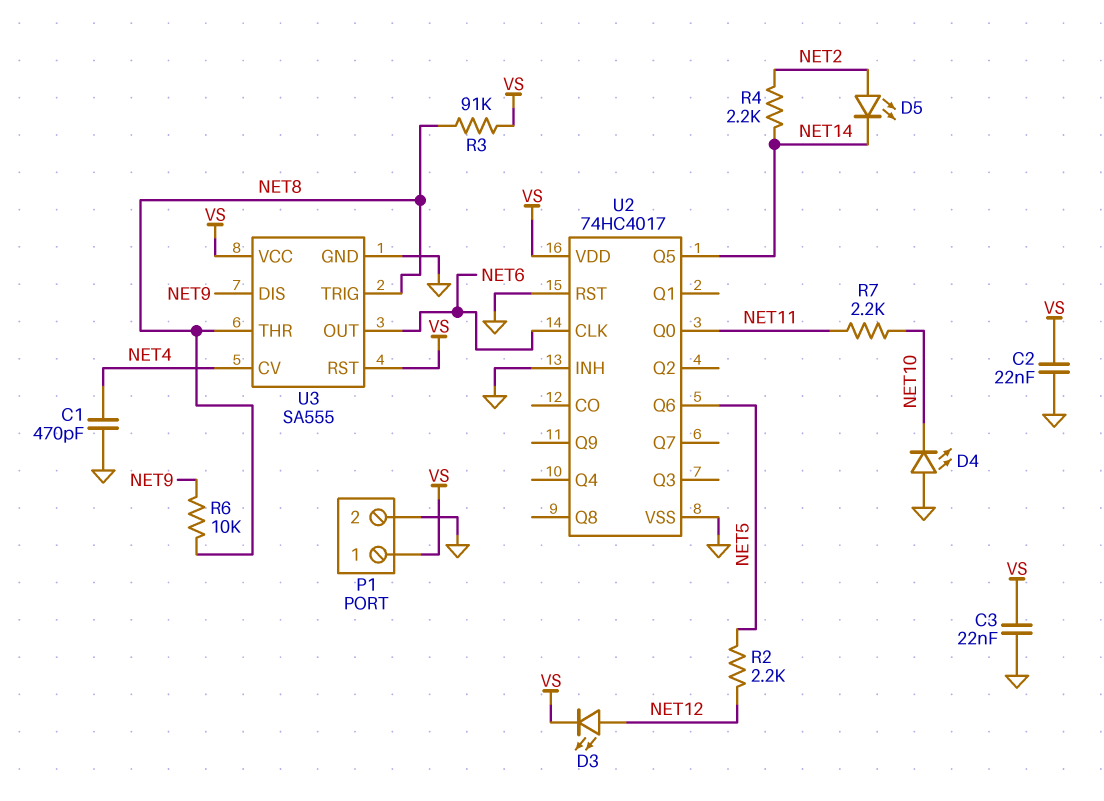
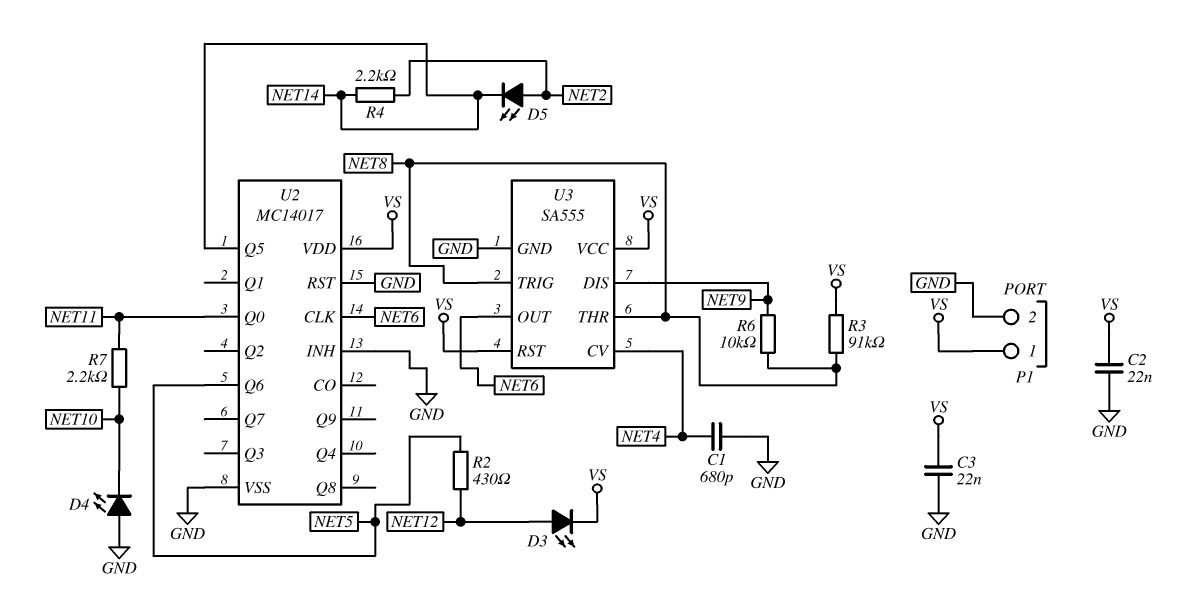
C1: 470pF (GND, NET4) -> 680pF (GND, NET4)
R2: 2.2k (NET5, NET12) -> 430 (NET5, NET12)
U2: 74HC4017 -> MC14017

